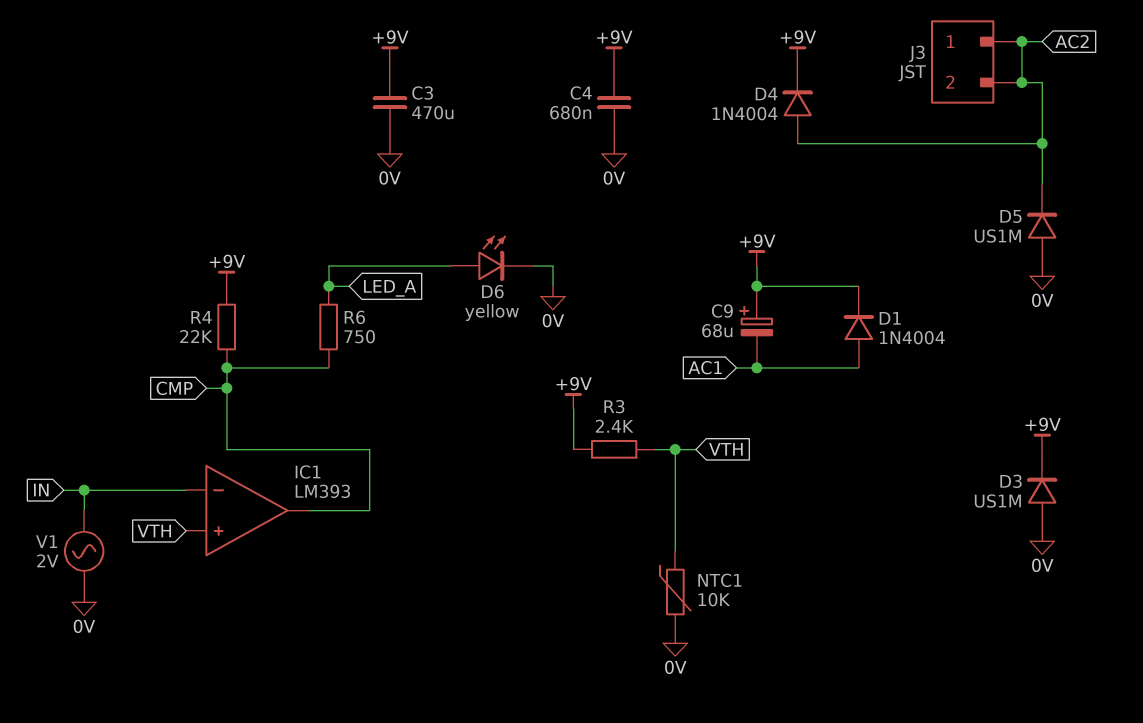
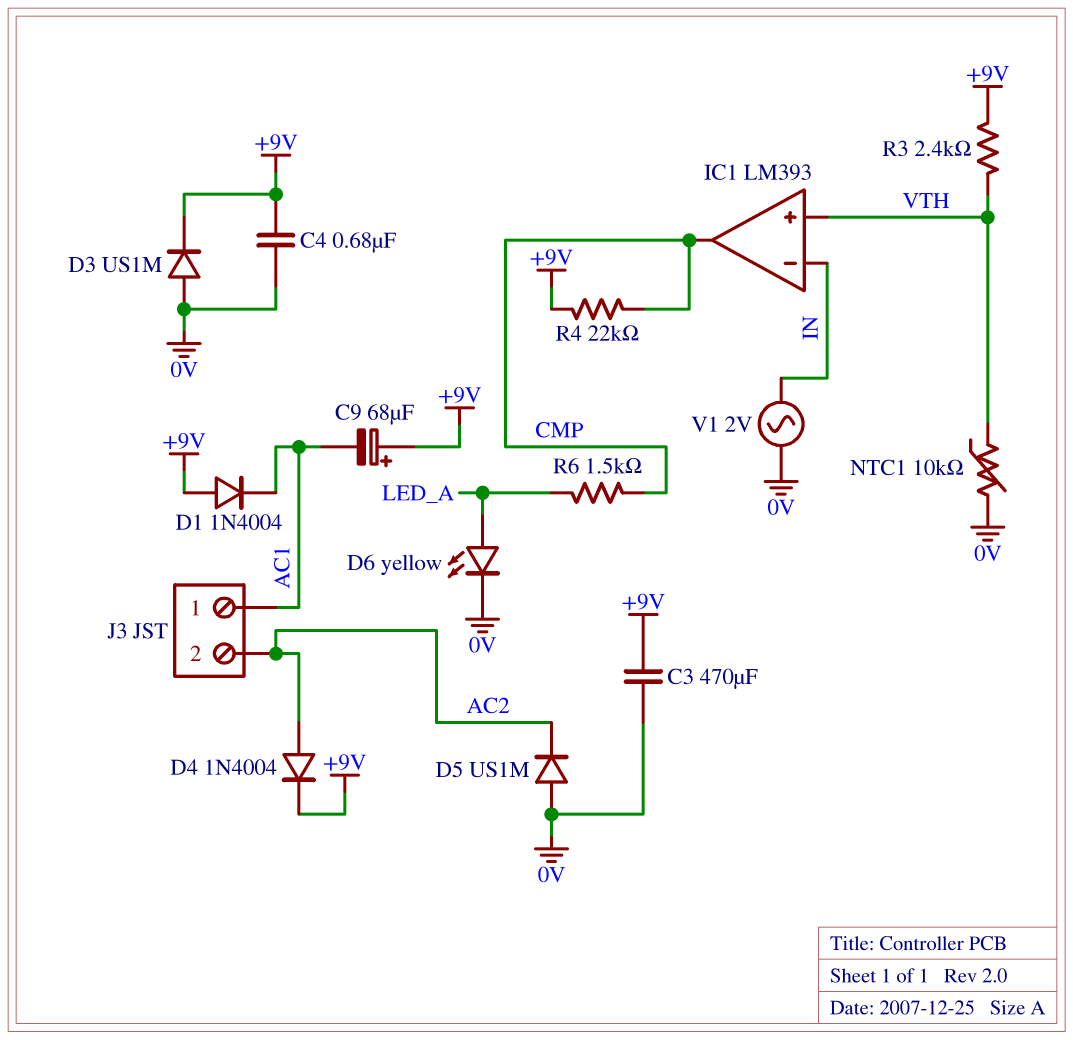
D1: diode 1N4004 (A AC1, K +9V) -> diode 1N4004 (A +9V, K AC1)
J3 pin 1: AC2 -> AC1
R6: 750 (CMP, LED_A) -> 1.5k (CMP, LED_A)

